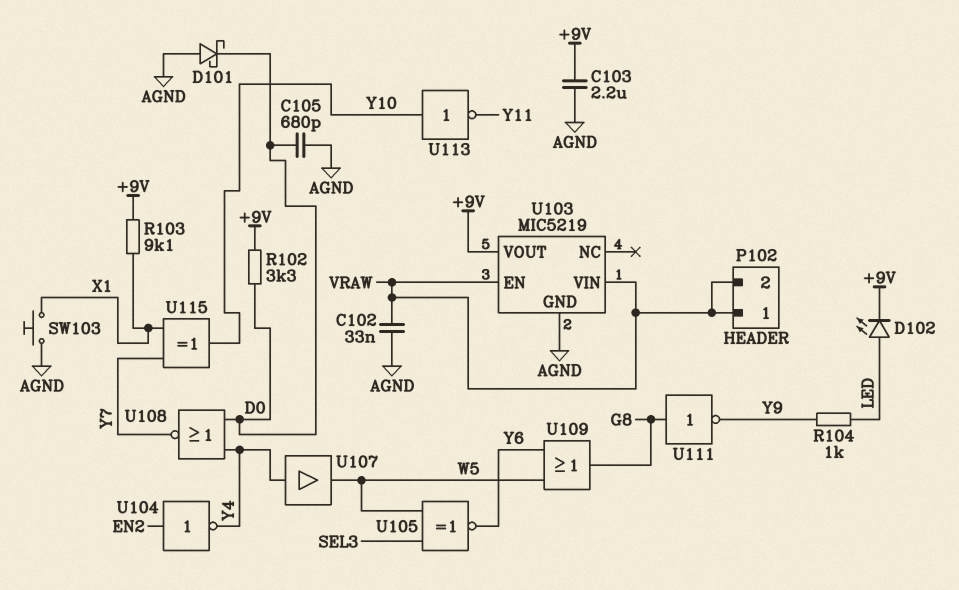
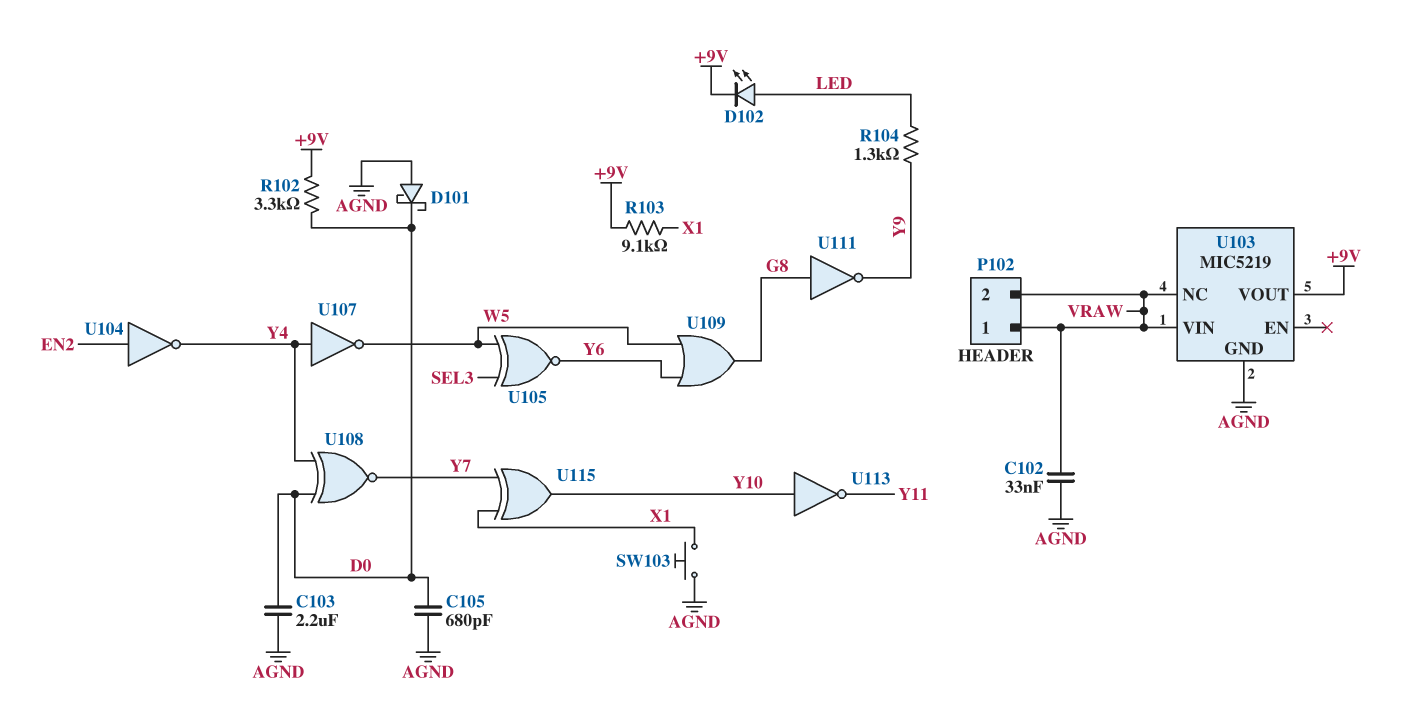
C103: 2.2uF (+9V, AGND) -> 2.2uF (AGND, D0)
R104: 1k (LED, Y9) -> 1.3k (LED, Y9)
U103 pin EN: VRAW -> none
U103 pin NC: none -> VRAW
U107: buffer (in Y4, out W5) -> NOT (in Y4, out W5)
U108: NOR (in D0, in Y4, out Y7) -> XNOR (in D0, in Y4, out Y7)

